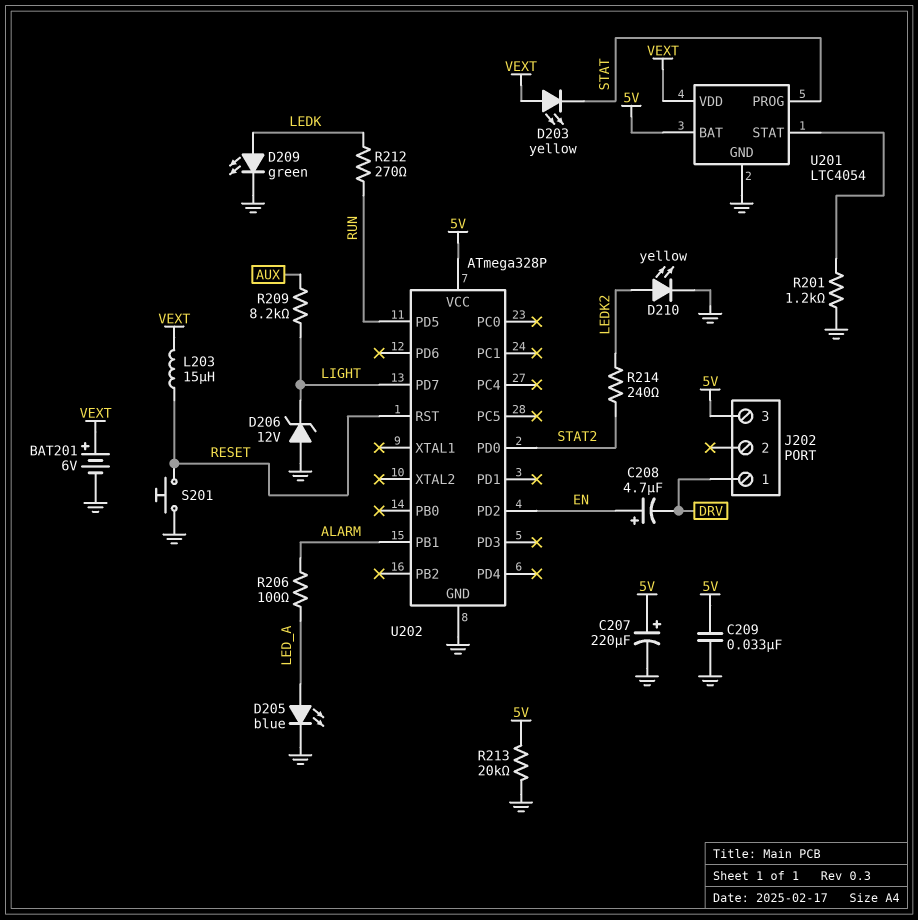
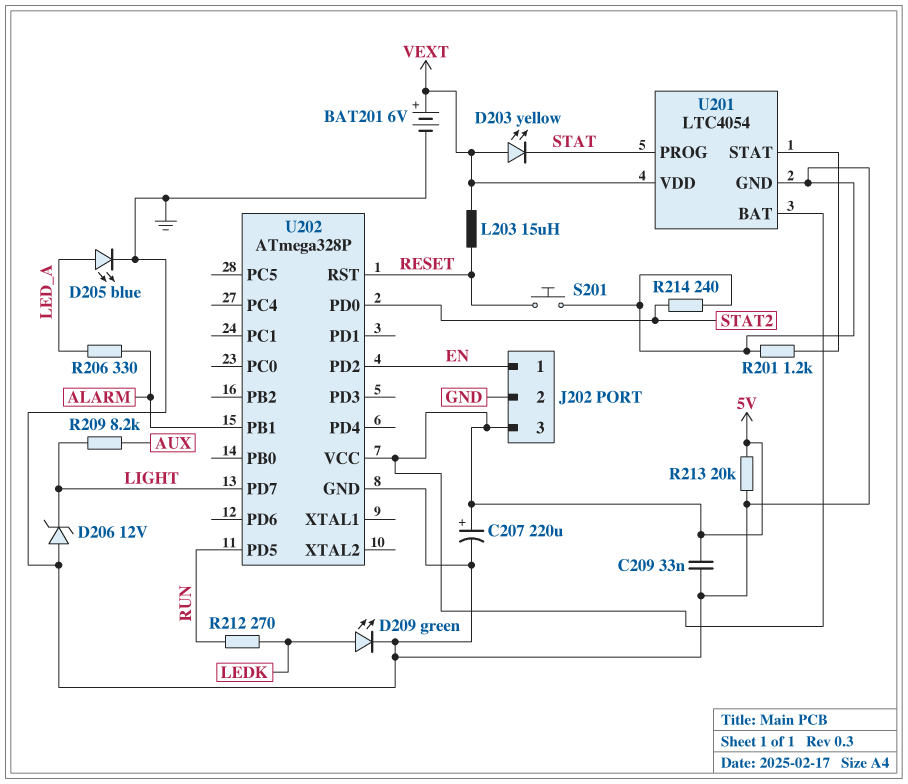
C208: 4.7uF (plus EN, minus DRV) -> none
D210: LED yellow (A LEDK2, K GND) -> none
J202 pin 1: DRV -> EN
J202 pin 2: none -> GND
R206: 100 (ALARM, LED_A) -> 330 (ALARM, LED_A)
R214: 240 (LEDK2, STAT2) -> 240 (GND, STAT2)

